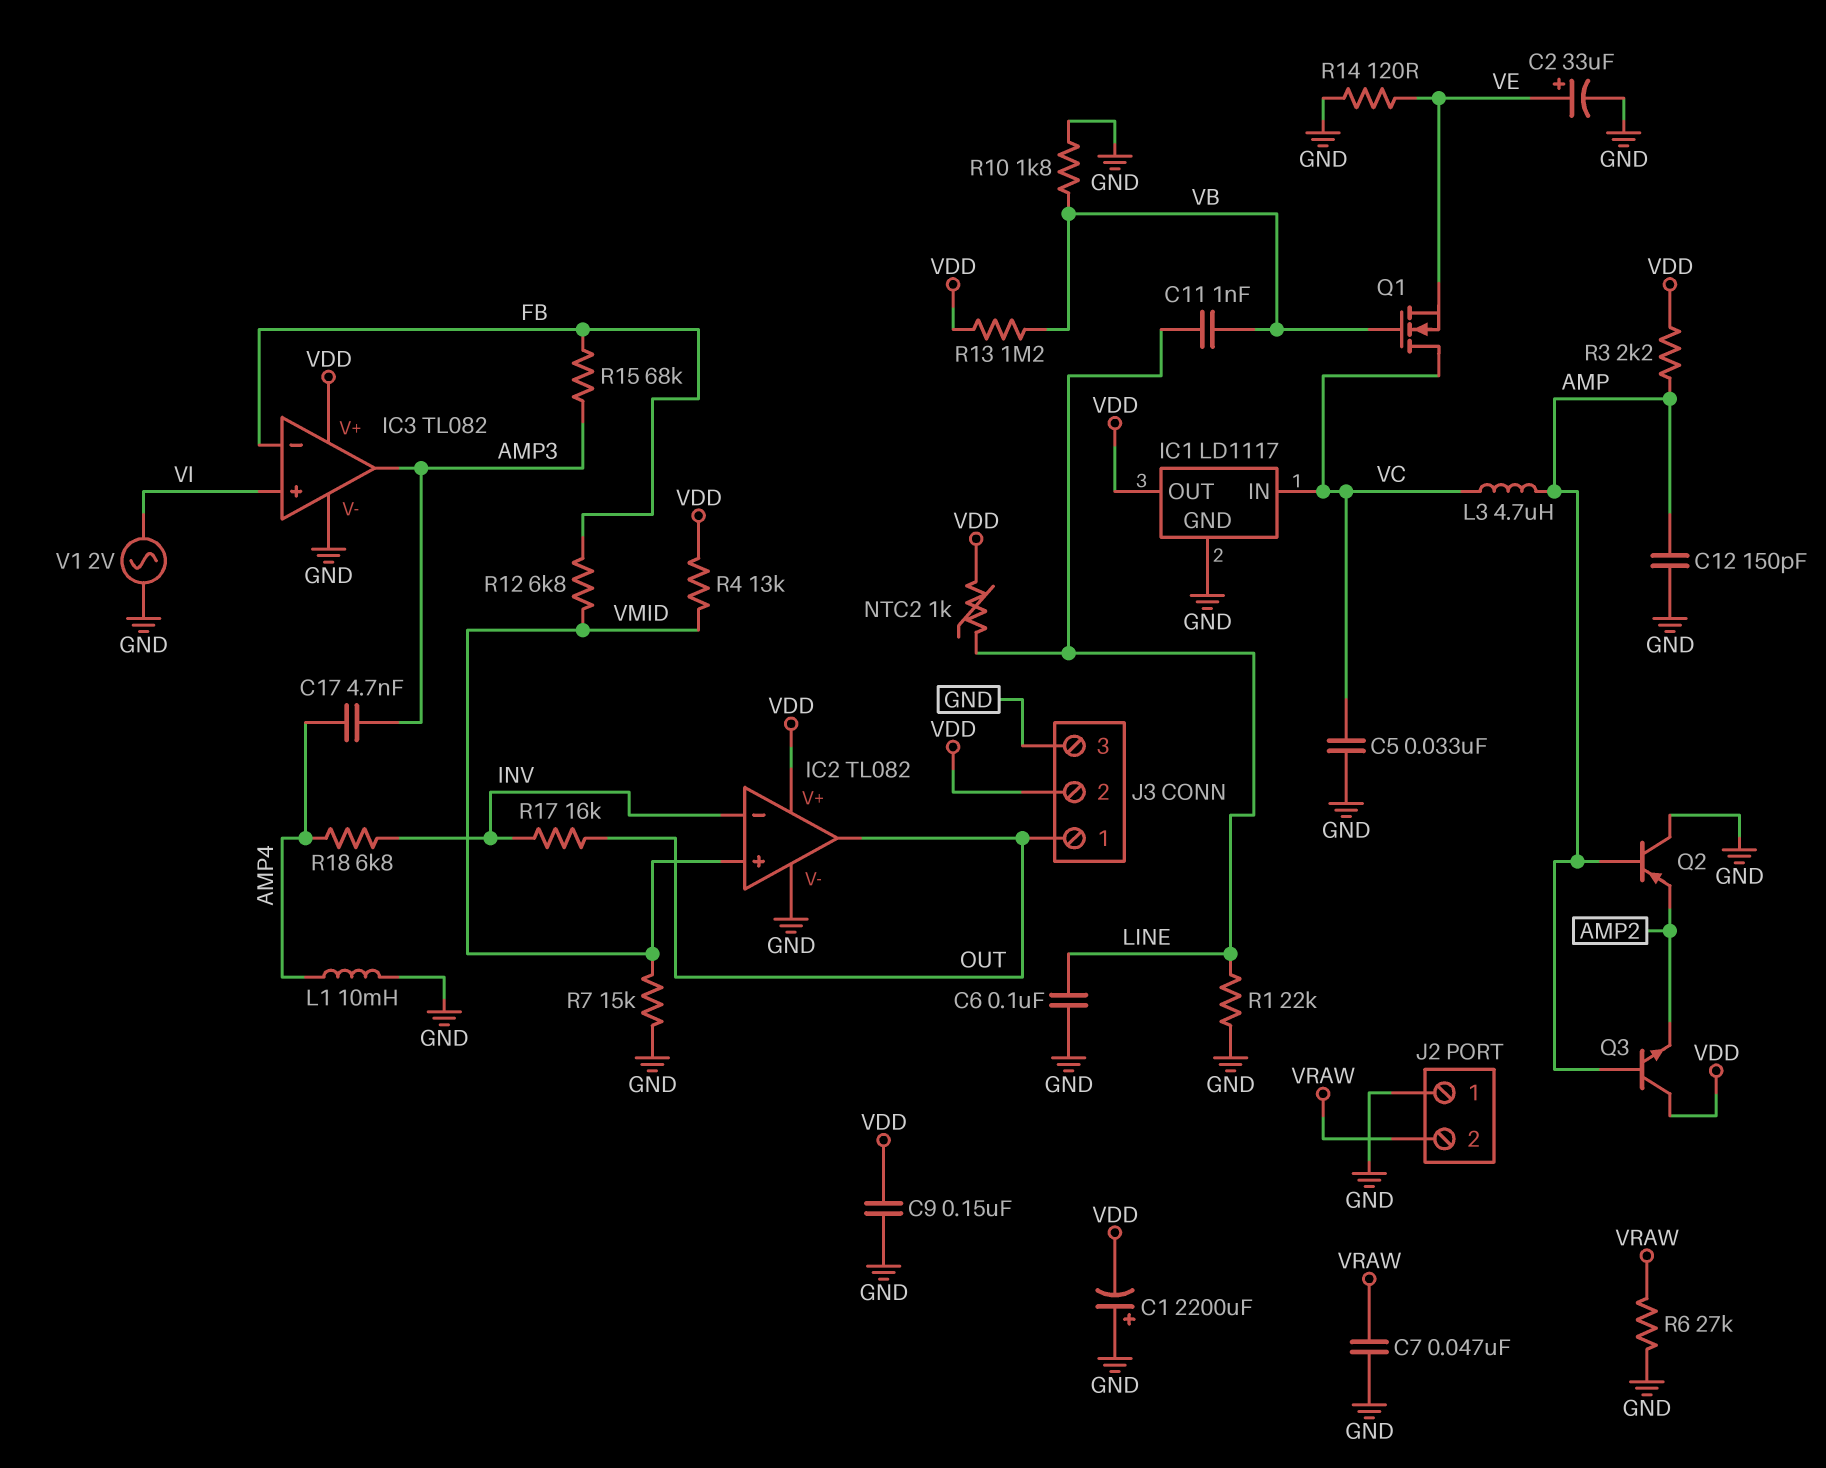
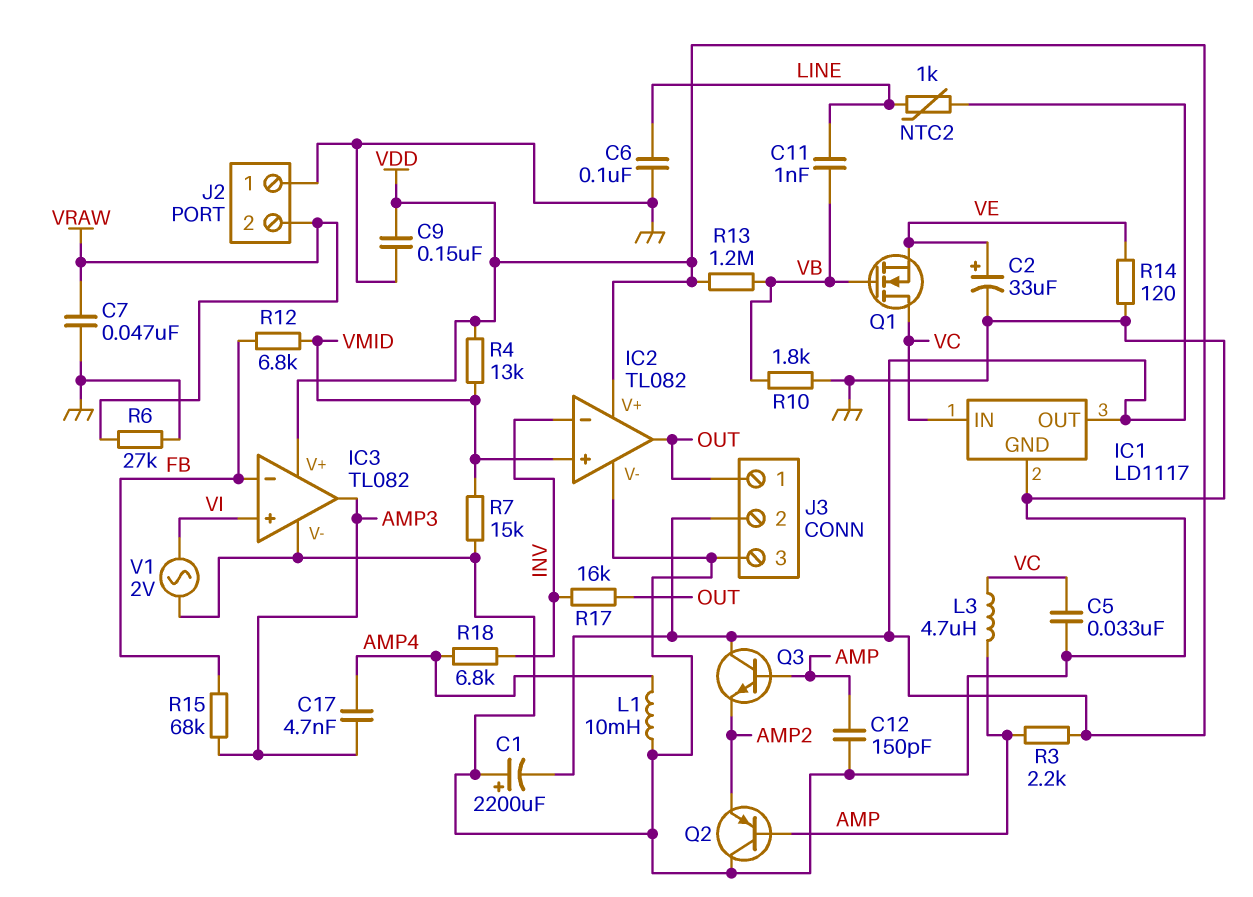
R1: 22k (GND, LINE) -> none

